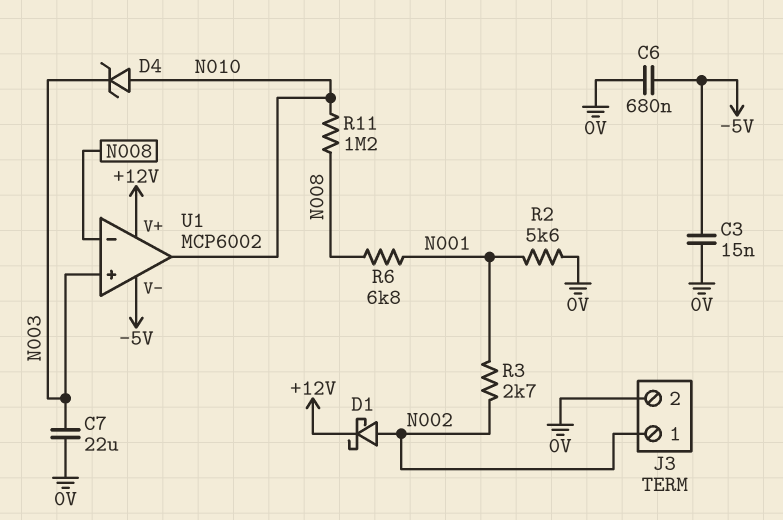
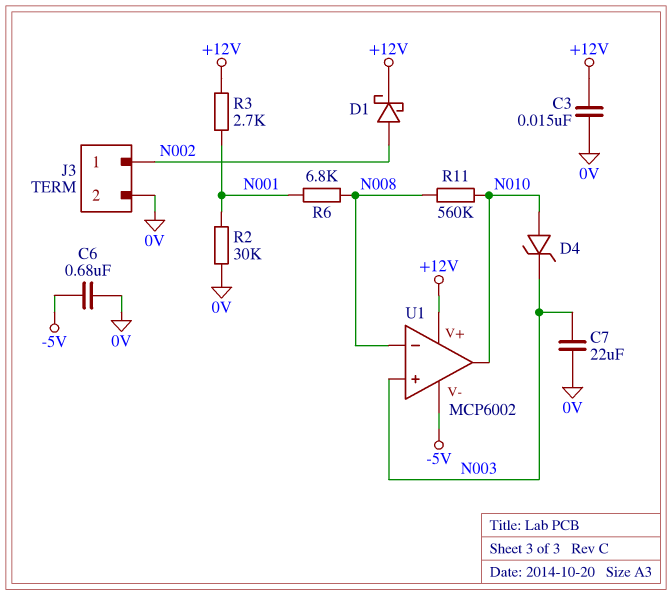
C3: 15nF (-5V, 0V) -> 15nF (+12V, 0V)
R2: 5.6k (0V, N001) -> 30k (0V, N001)
R3: 2.7k (N001, N002) -> 2.7k (+12V, N001)
R11: 1.2M (N008, N010) -> 560k (N008, N010)

